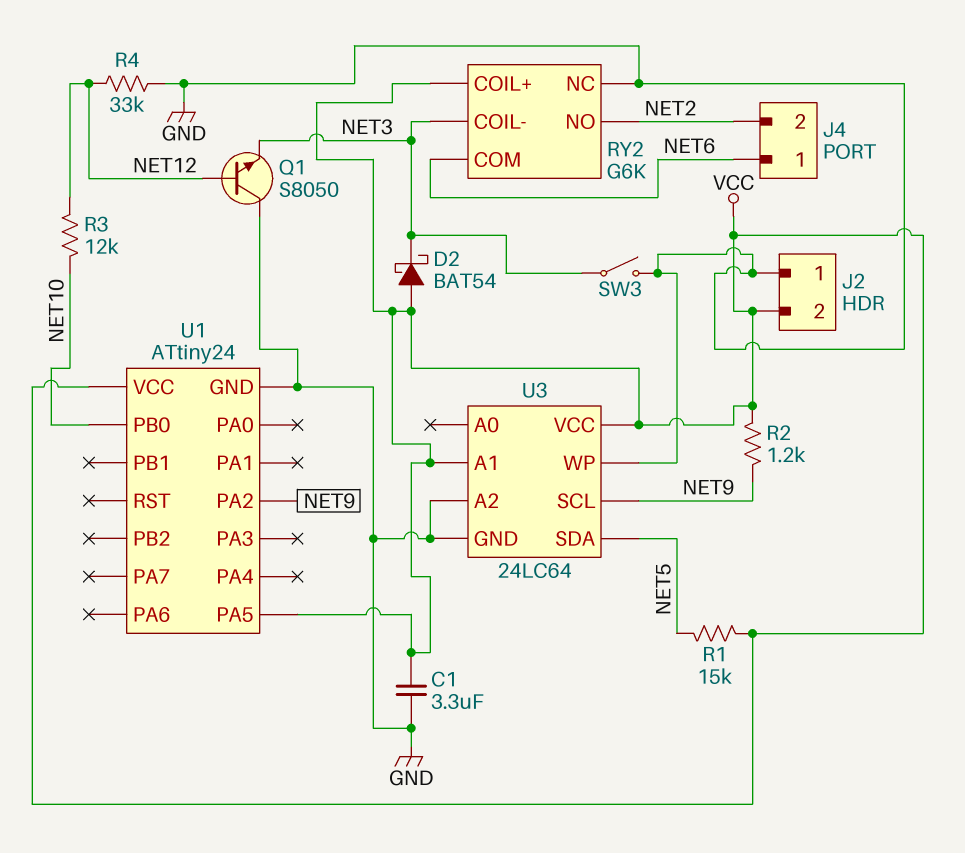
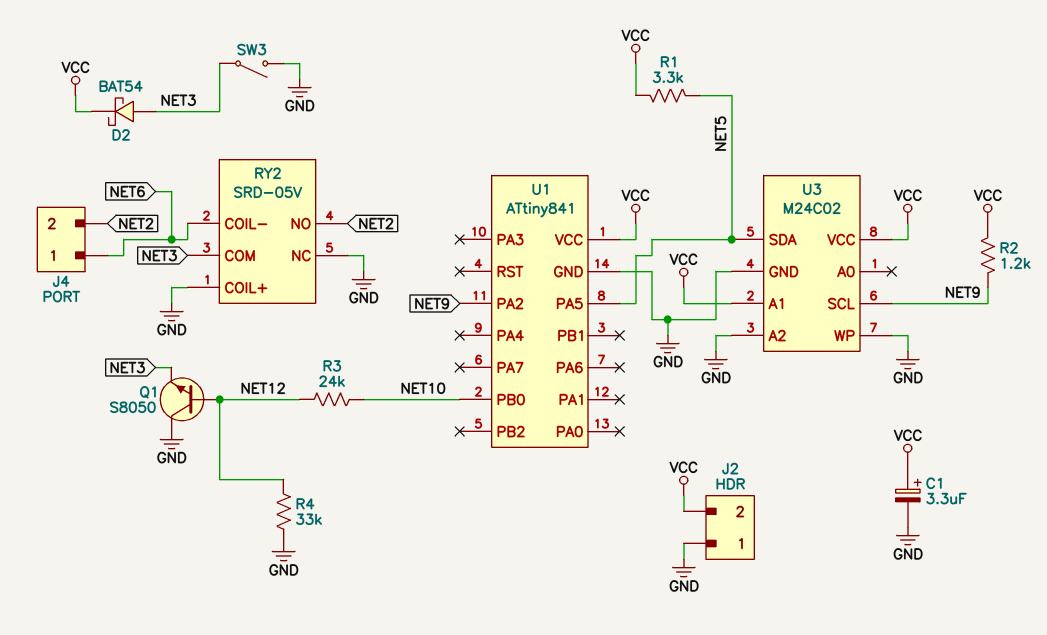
C1: 3.3uF (GND, VCC) -> 3.3uF (plus VCC, minus GND)
D2: schottky BAT54 (A VCC, K NET3) -> schottky BAT54 (A NET3, K VCC)
R1: 15k (NET5, VCC) -> 3.3k (NET5, VCC)
R3: 12k (NET10, NET12) -> 24k (NET10, NET12)
RY2: G6K -> SRD-05V
RY2 pin COIL+: VCC -> GND
RY2 pin COIL-: NET3 -> NET6
RY2 pin COM: NET6 -> NET3
U1: ATtiny24 -> ATtiny841
U1 pin PA5: VCC -> NET5
U3: 24LC64 -> M24C02

